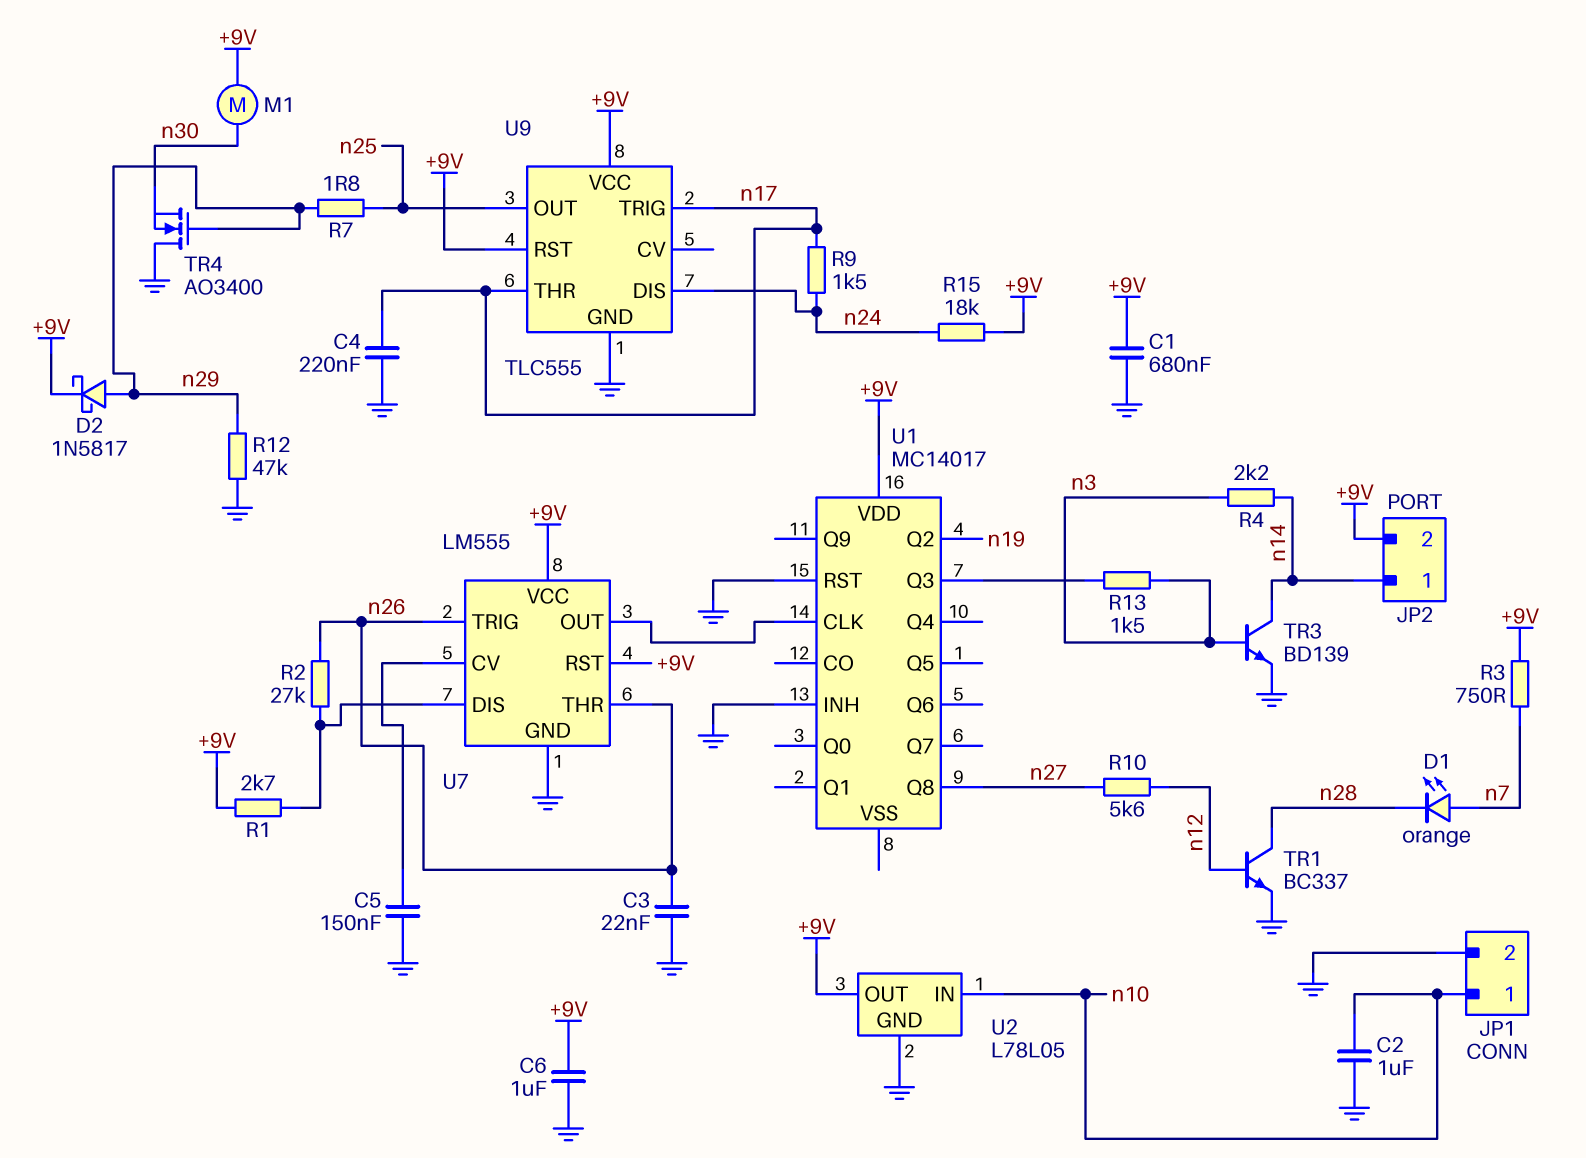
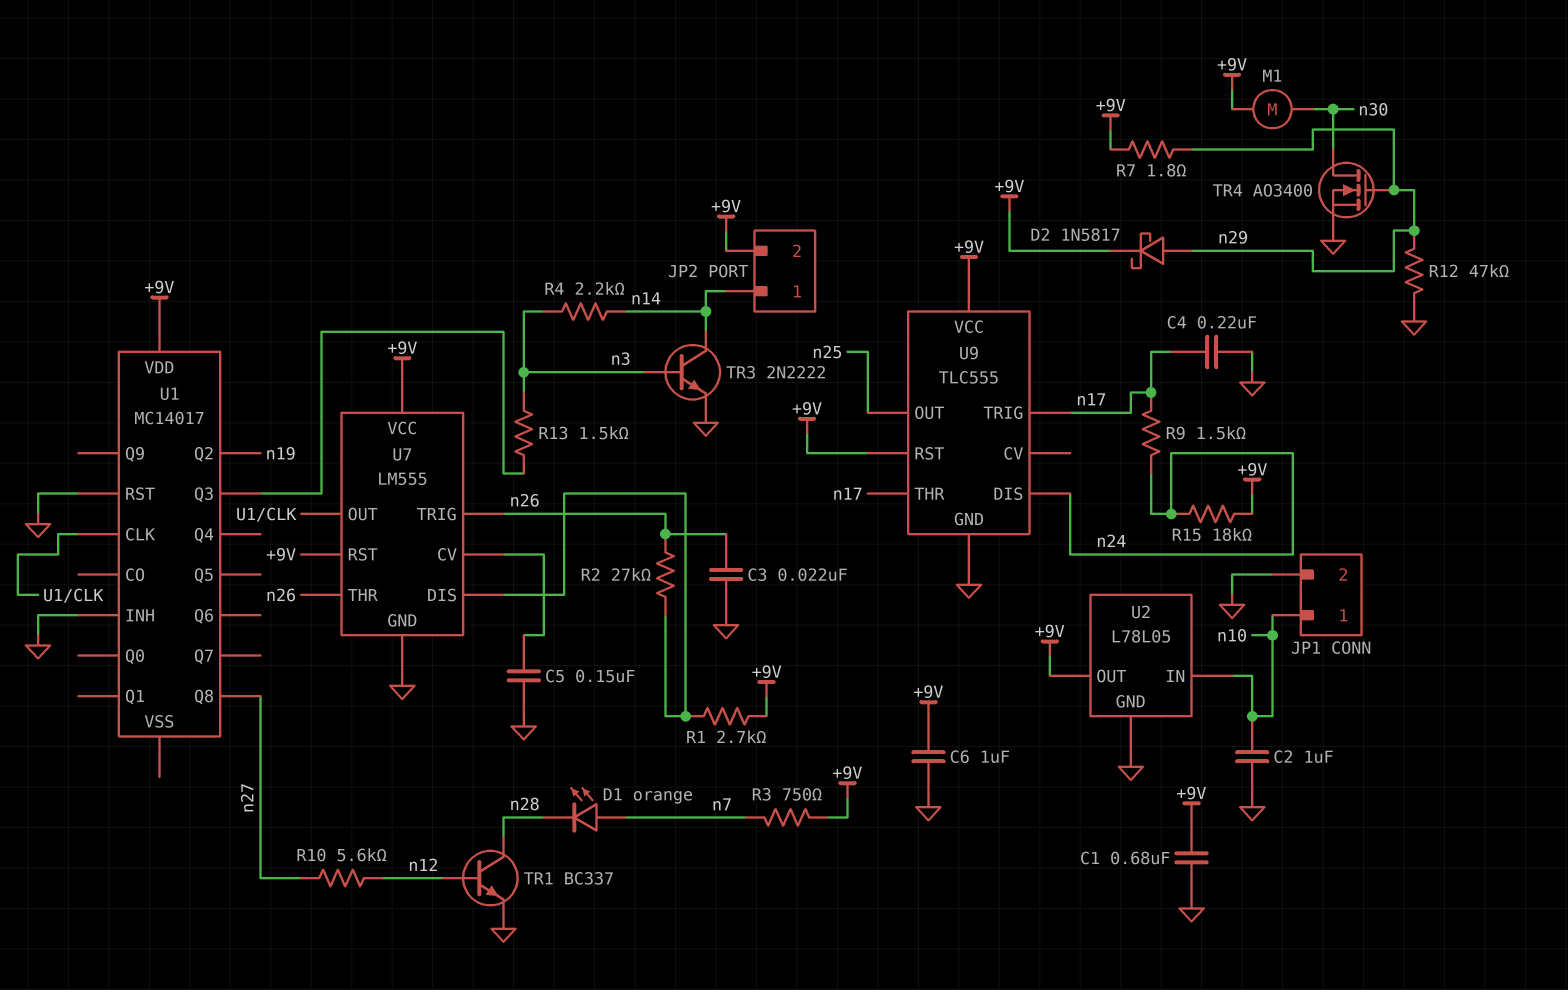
R7: 1.8 (n25, n29) -> 1.8 (+9V, n29)
TR3: NPN BD139 (B n3, C n14, E GND) -> NPN 2N2222 (B n3, C n14, E GND)
TR4: NMOS AO3400 (G n29, D GND, S n30) -> NMOS AO3400 (G n29, D n30, S GND)

